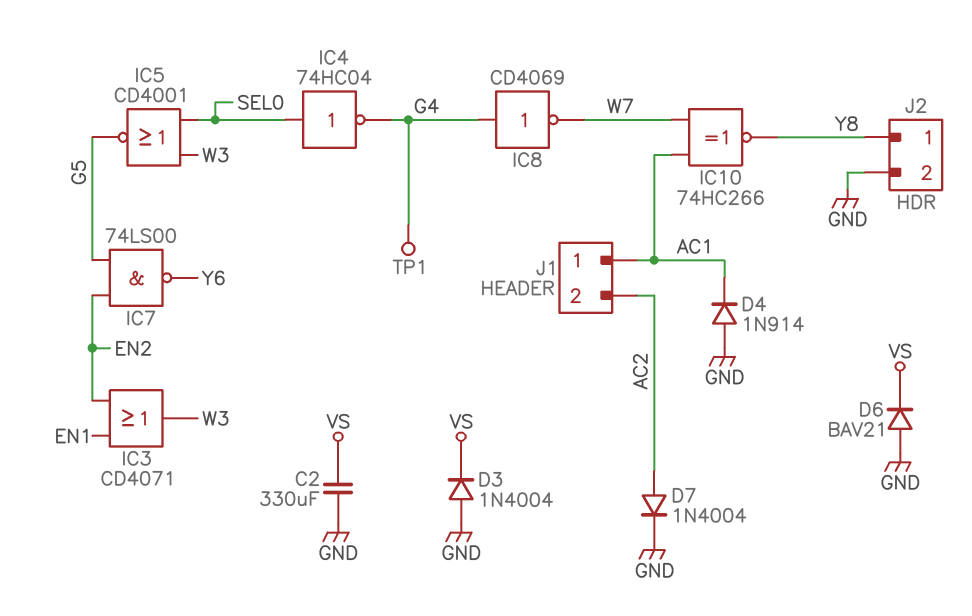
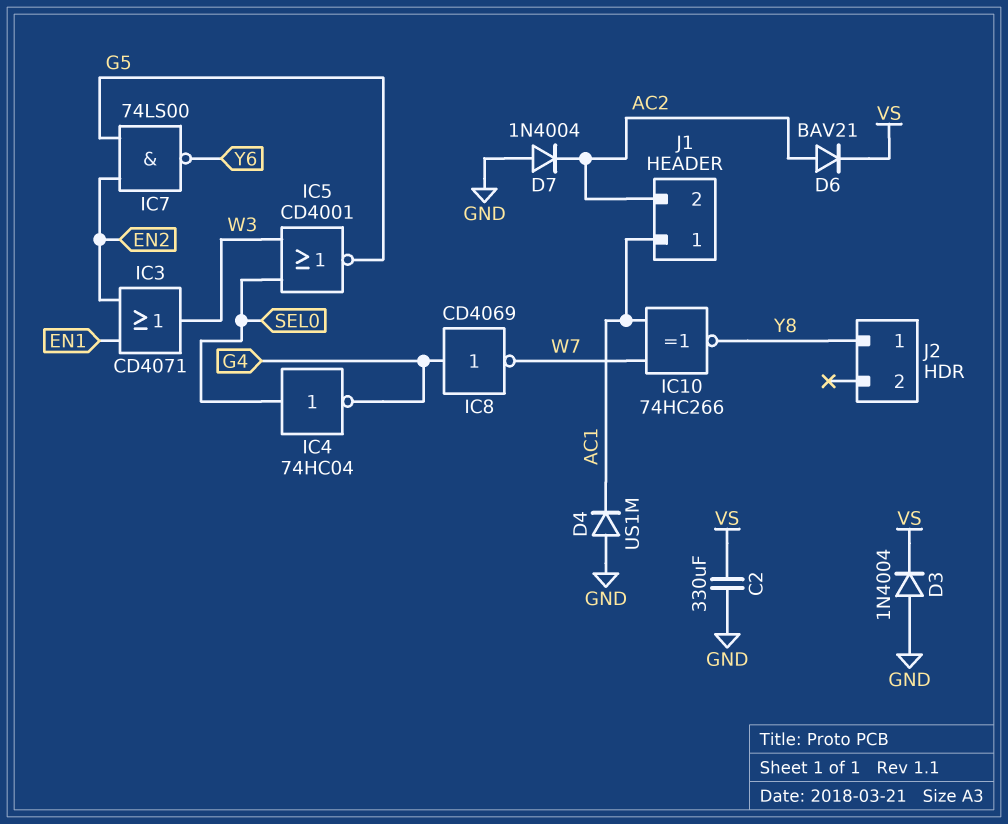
D4: diode 1N914 (A GND, K AC1) -> diode US1M (A GND, K AC1)
D6: diode BAV21 (A GND, K VS) -> diode BAV21 (A AC2, K VS)
D7: diode 1N4004 (A AC2, K GND) -> diode 1N4004 (A GND, K AC2)
J2 pin 2: GND -> none
TP1: test point (G4) -> none

